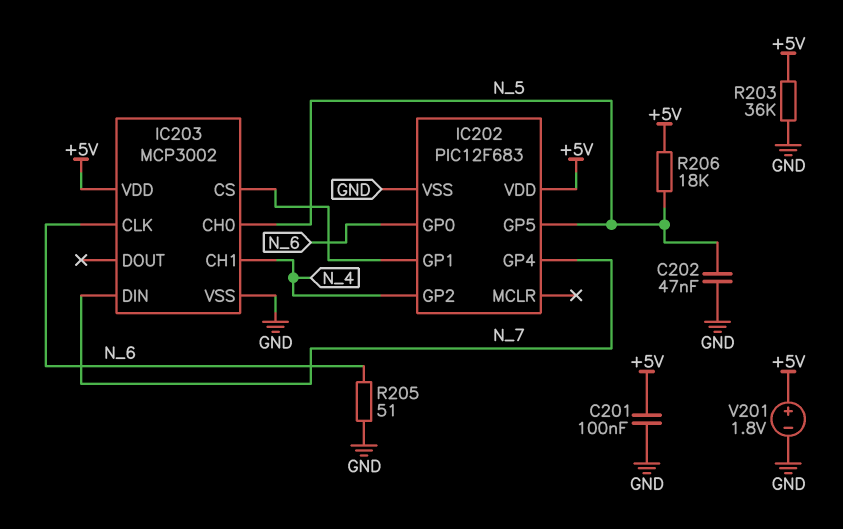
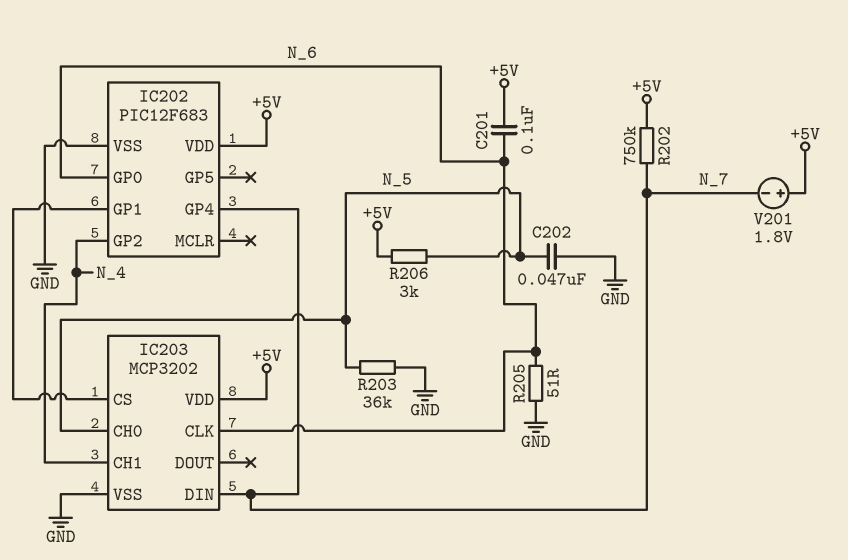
C201: 100nF (+5V, GND) -> 100nF (+5V, N_6)
IC202 pin GP5: N_5 -> none
IC203: MCP3002 -> MCP3202
R202: none -> 750k (+5V, N_7)
R203: 36k (+5V, GND) -> 36k (GND, N_5)
R206: 18k (+5V, N_5) -> 3k (+5V, N_5)
V201: 1.8V (plus +5V, minus GND) -> 1.8V (plus +5V, minus N_7)

